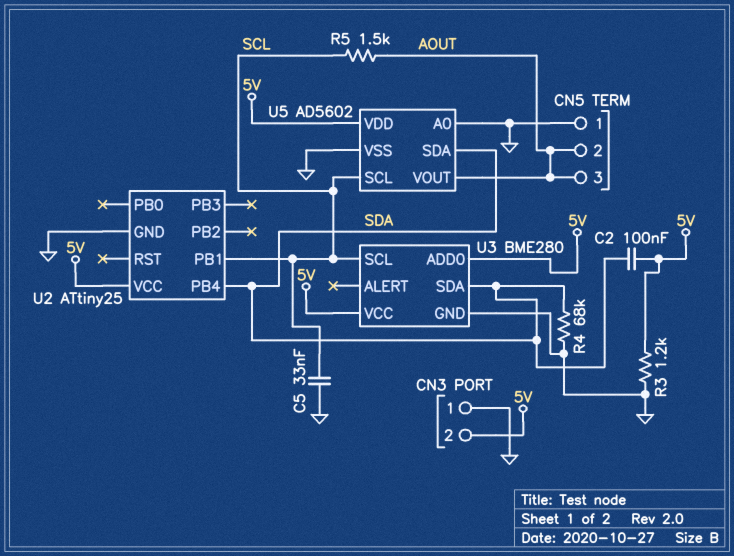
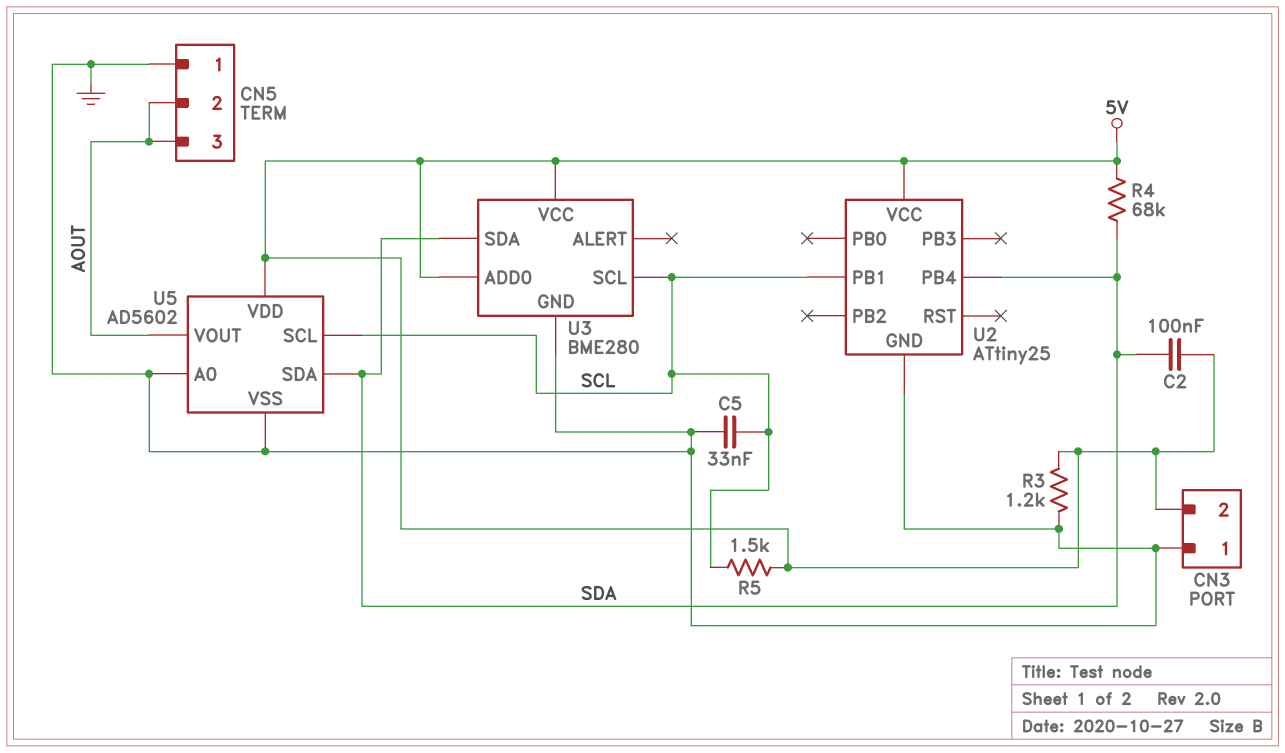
R4: 68k (GND, SDA) -> 68k (5V, SDA)
R5: 1.5k (AOUT, SCL) -> 1.5k (5V, SCL)

